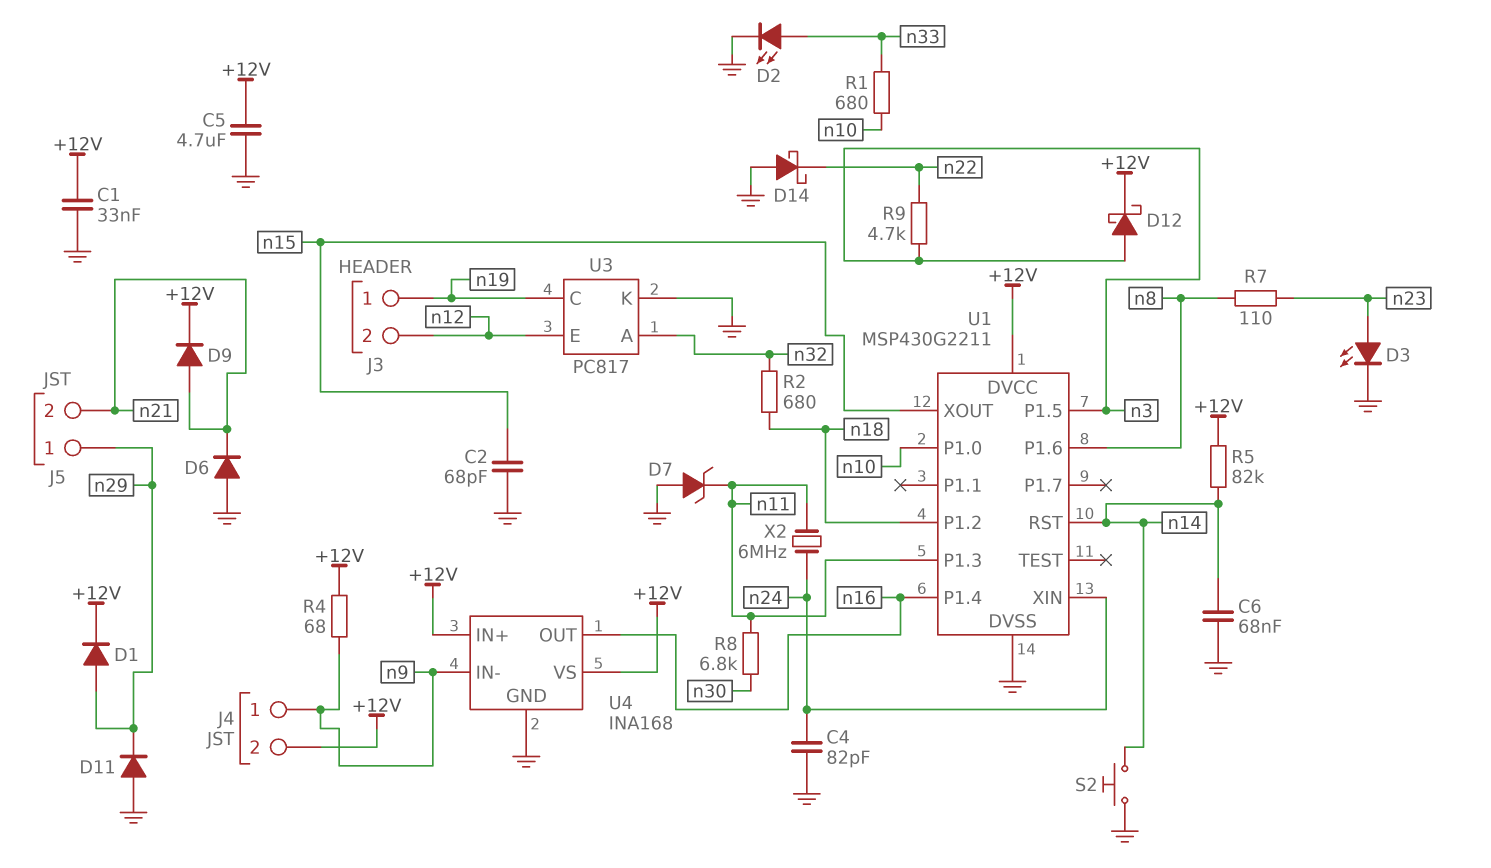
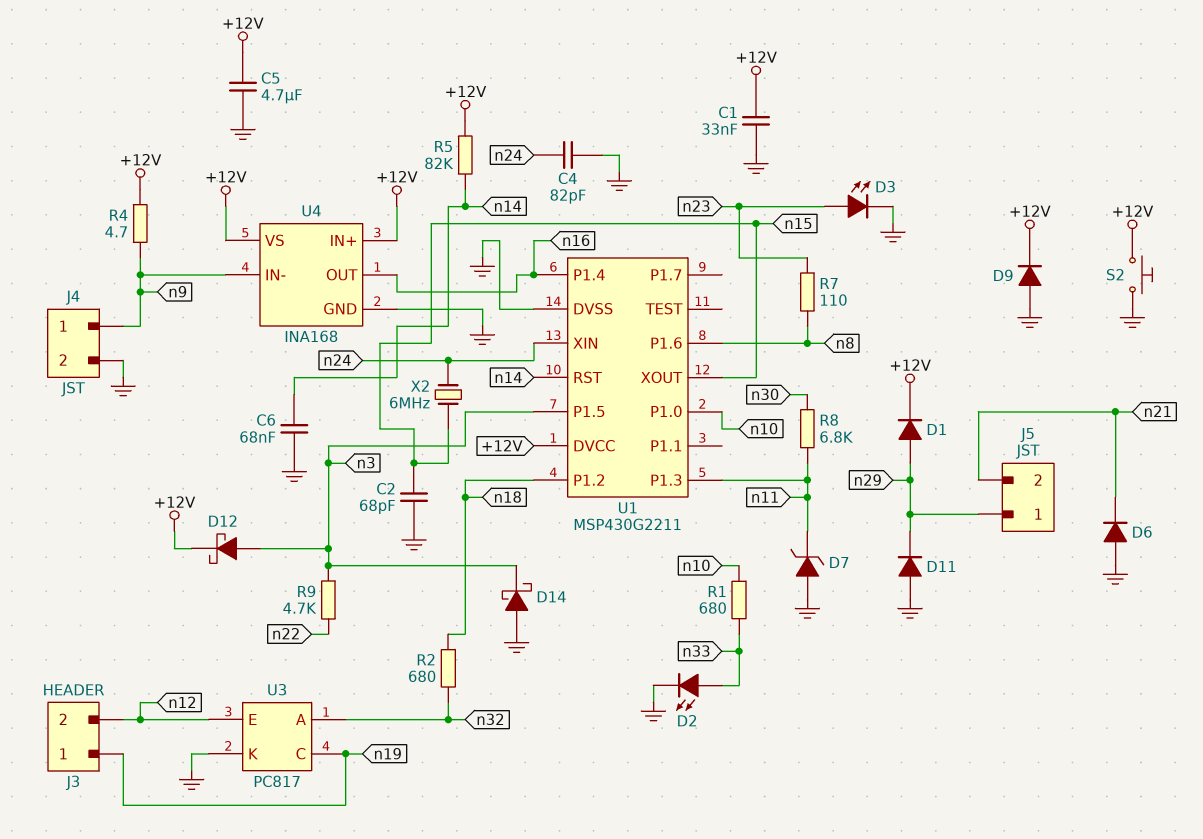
D9: diode (A n21, K +12V) -> diode (A GND, K +12V)
D14: schottky (A GND, K n22) -> schottky (A GND, K n3)
J4 pin 2: +12V -> GND
R4: 68 (+12V, n9) -> 4.7 (+12V, n9)
S2: button (GND, n14) -> button (+12V, GND)
X2: 6MHz (n11, n24) -> 6MHz (n15, n24)

